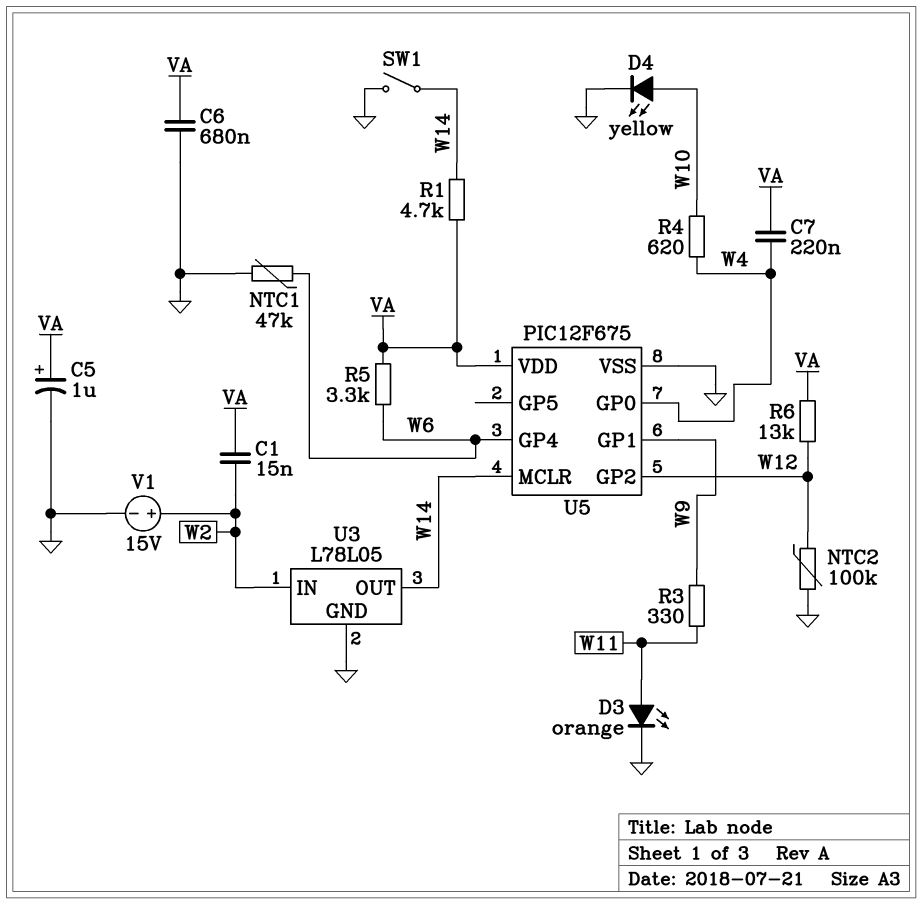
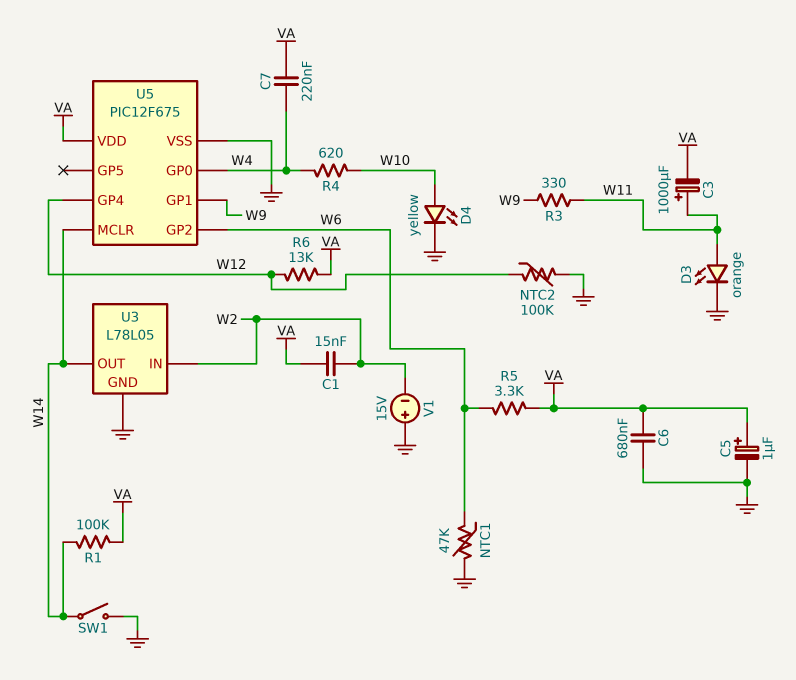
C3: none -> 1000uF (plus W11, minus VA)
R1: 4.7k (VA, W14) -> 100k (VA, W14)
U5 pin GP2: W12 -> W6
U5 pin GP4: W6 -> W12
V1: 15V (plus W2, minus GND) -> 15V (plus GND, minus W2)

